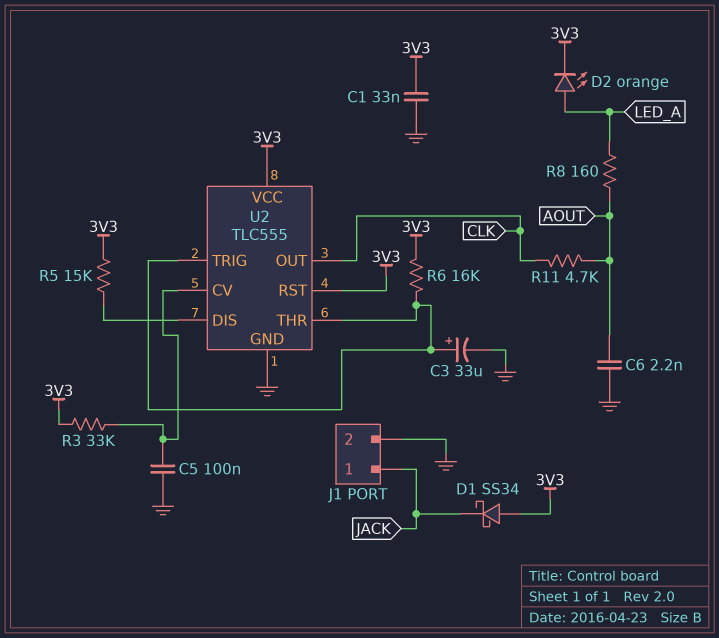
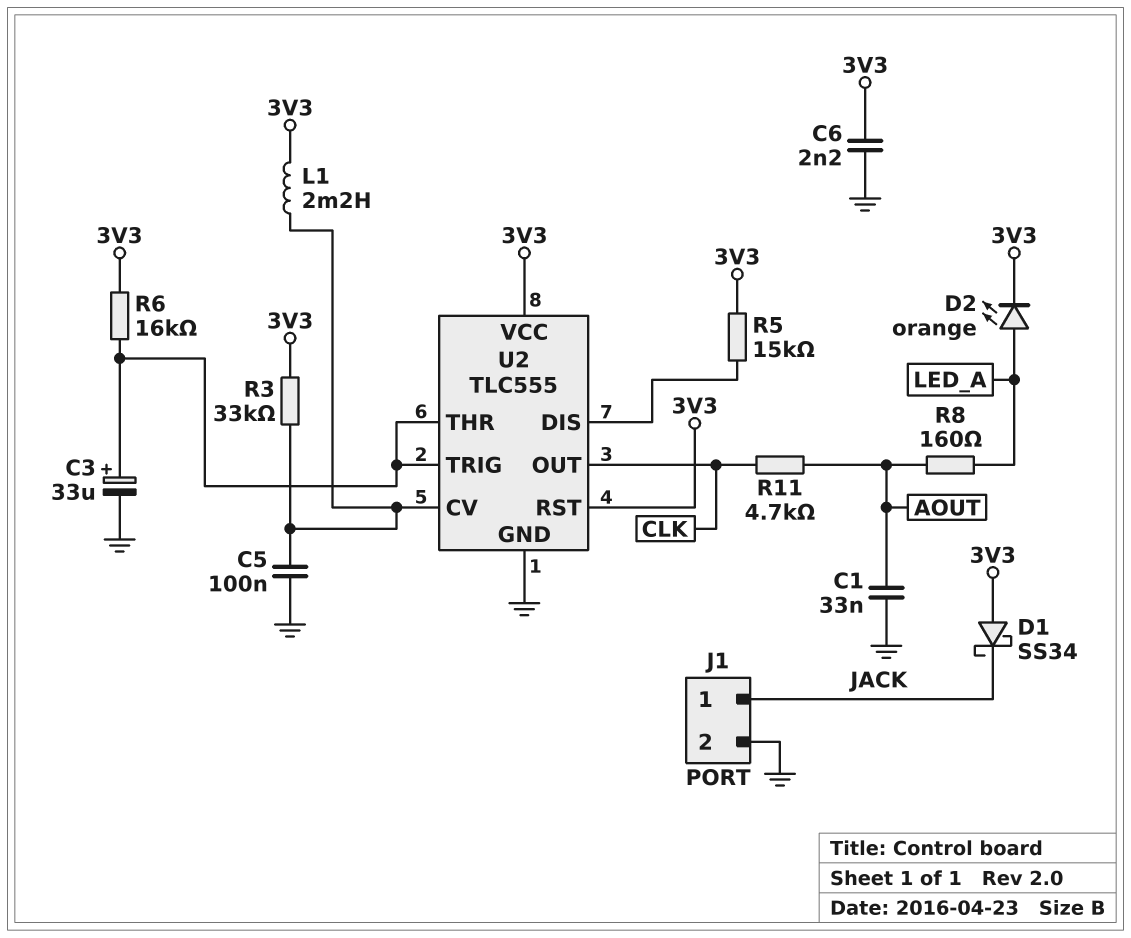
C1: 33nF (3V3, GND) -> 33nF (AOUT, GND)
C6: 2.2nF (AOUT, GND) -> 2.2nF (3V3, GND)
L1: none -> 2.2mH (3V3, U2/CV)

